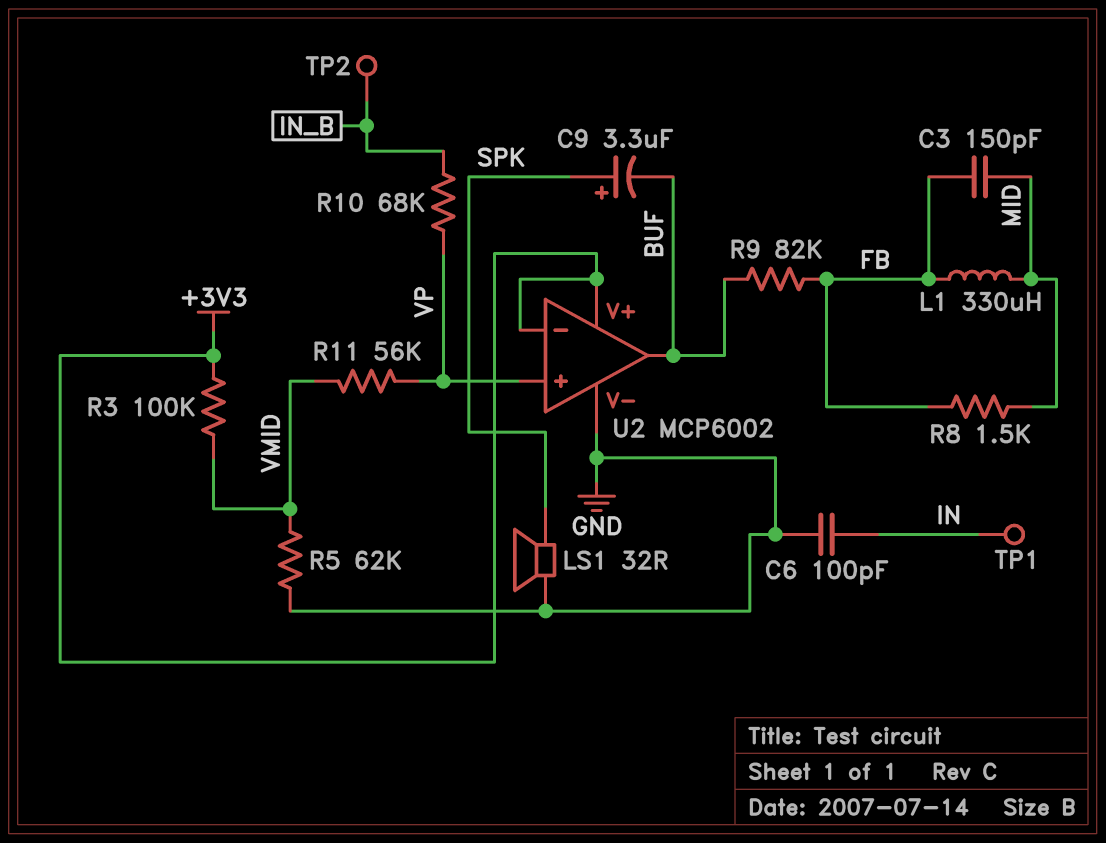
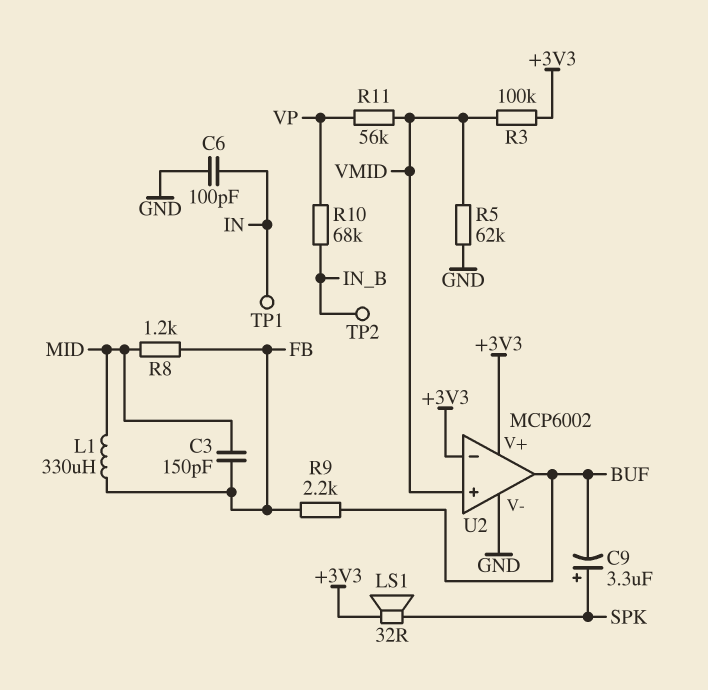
LS1: speaker 32R (GND, SPK) -> speaker 32R (+3V3, SPK)
R8: 1.5k (FB, MID) -> 1.2k (FB, MID)
R9: 82k (BUF, FB) -> 2.2k (BUF, FB)
U2 pin in+: VP -> VMID

